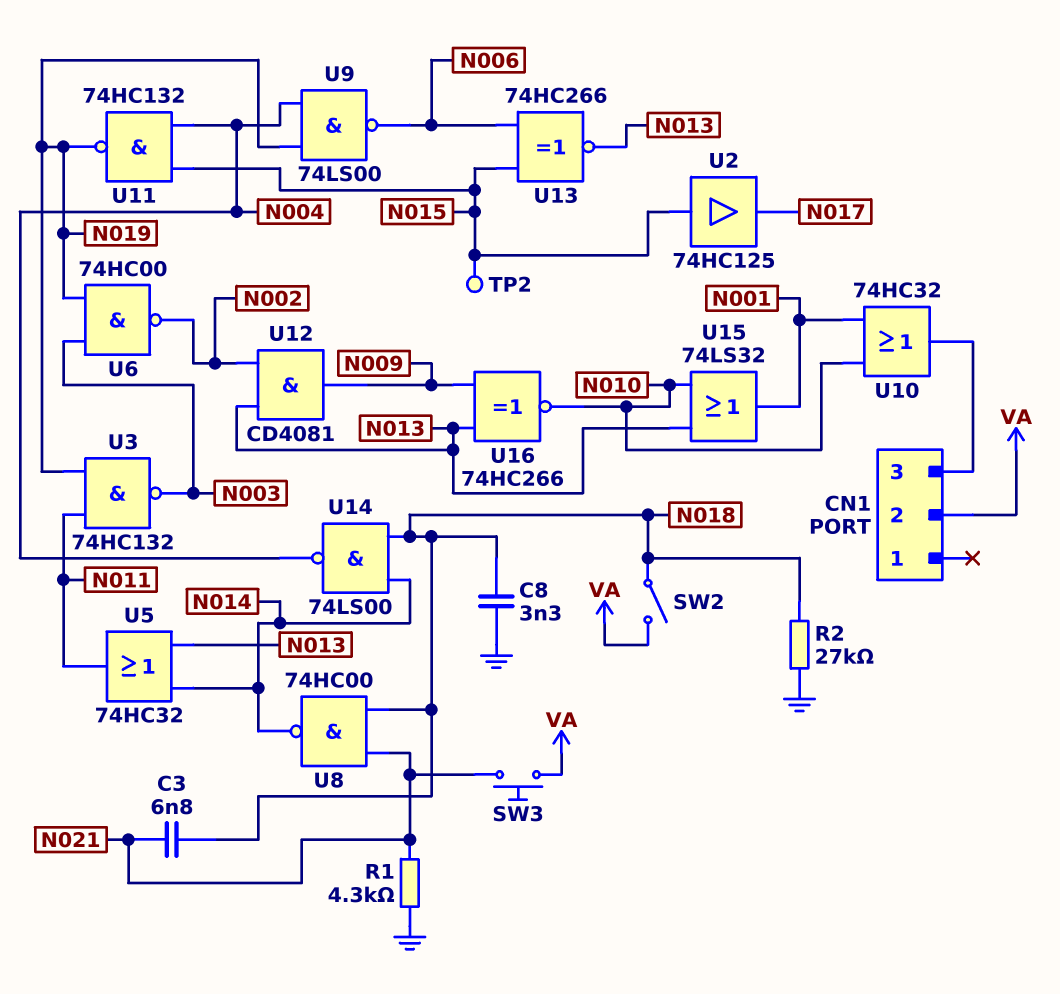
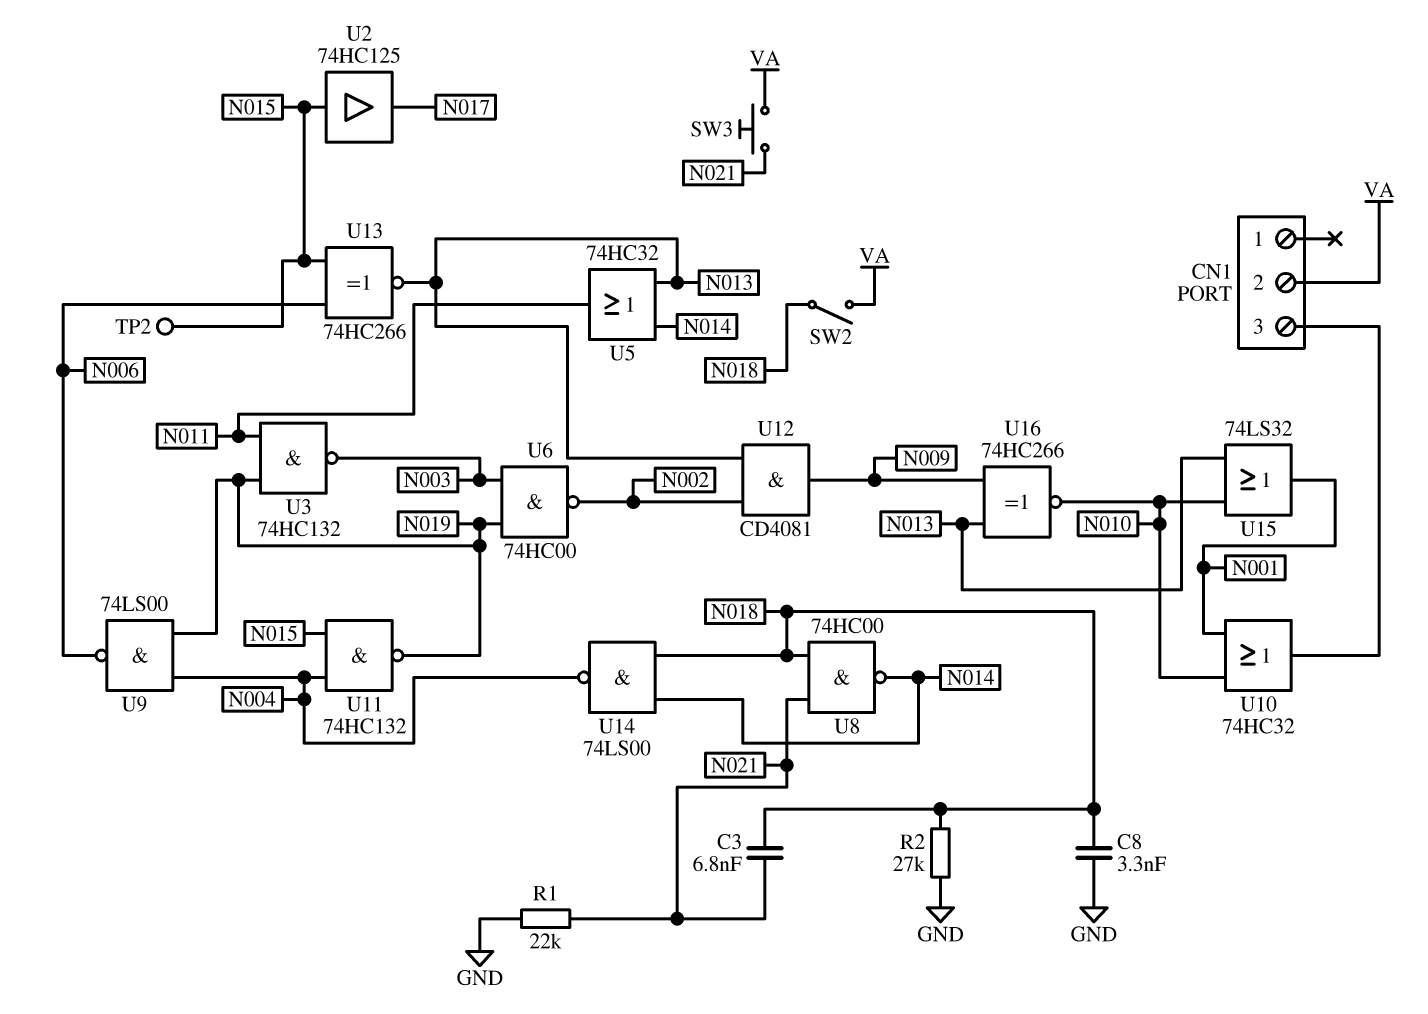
R1: 4.3k (GND, N021) -> 22k (GND, N021)

